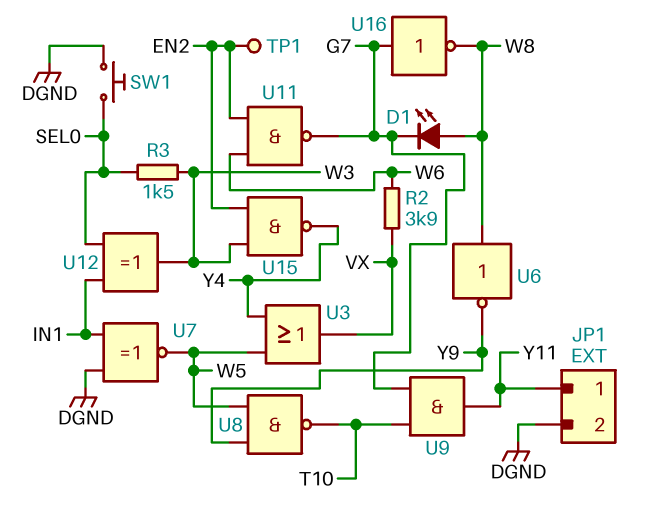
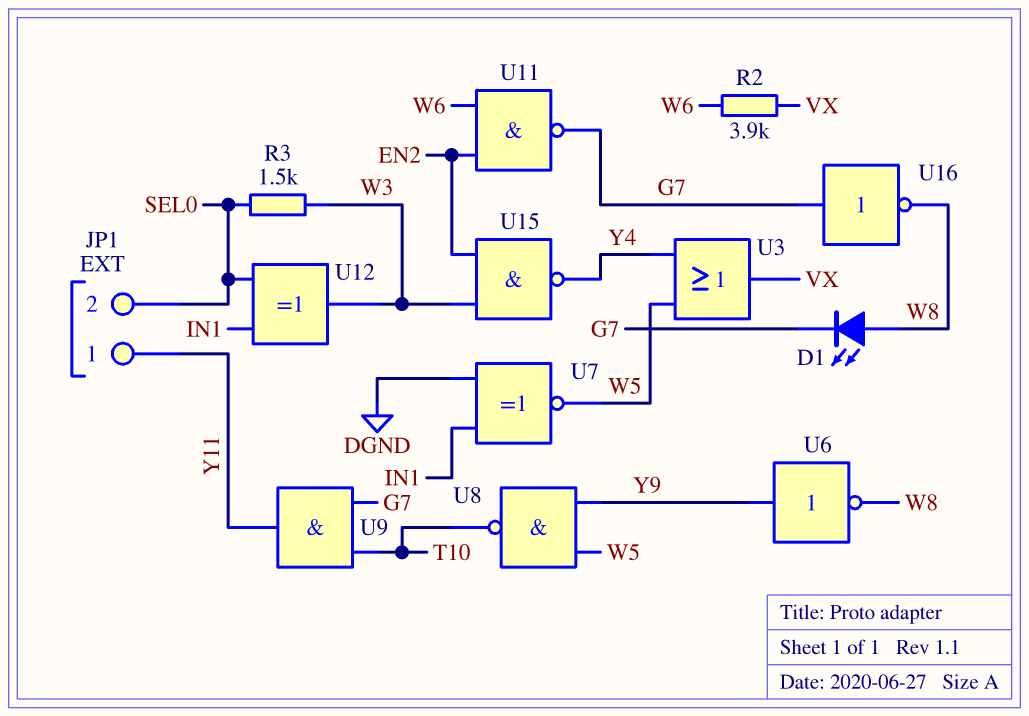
JP1 pin 2: DGND -> SEL0
SW1: button (DGND, SEL0) -> none
TP1: test point (EN2) -> none
U6: NOT (in W8, out Y9) -> NOT (in Y9, out W8)

